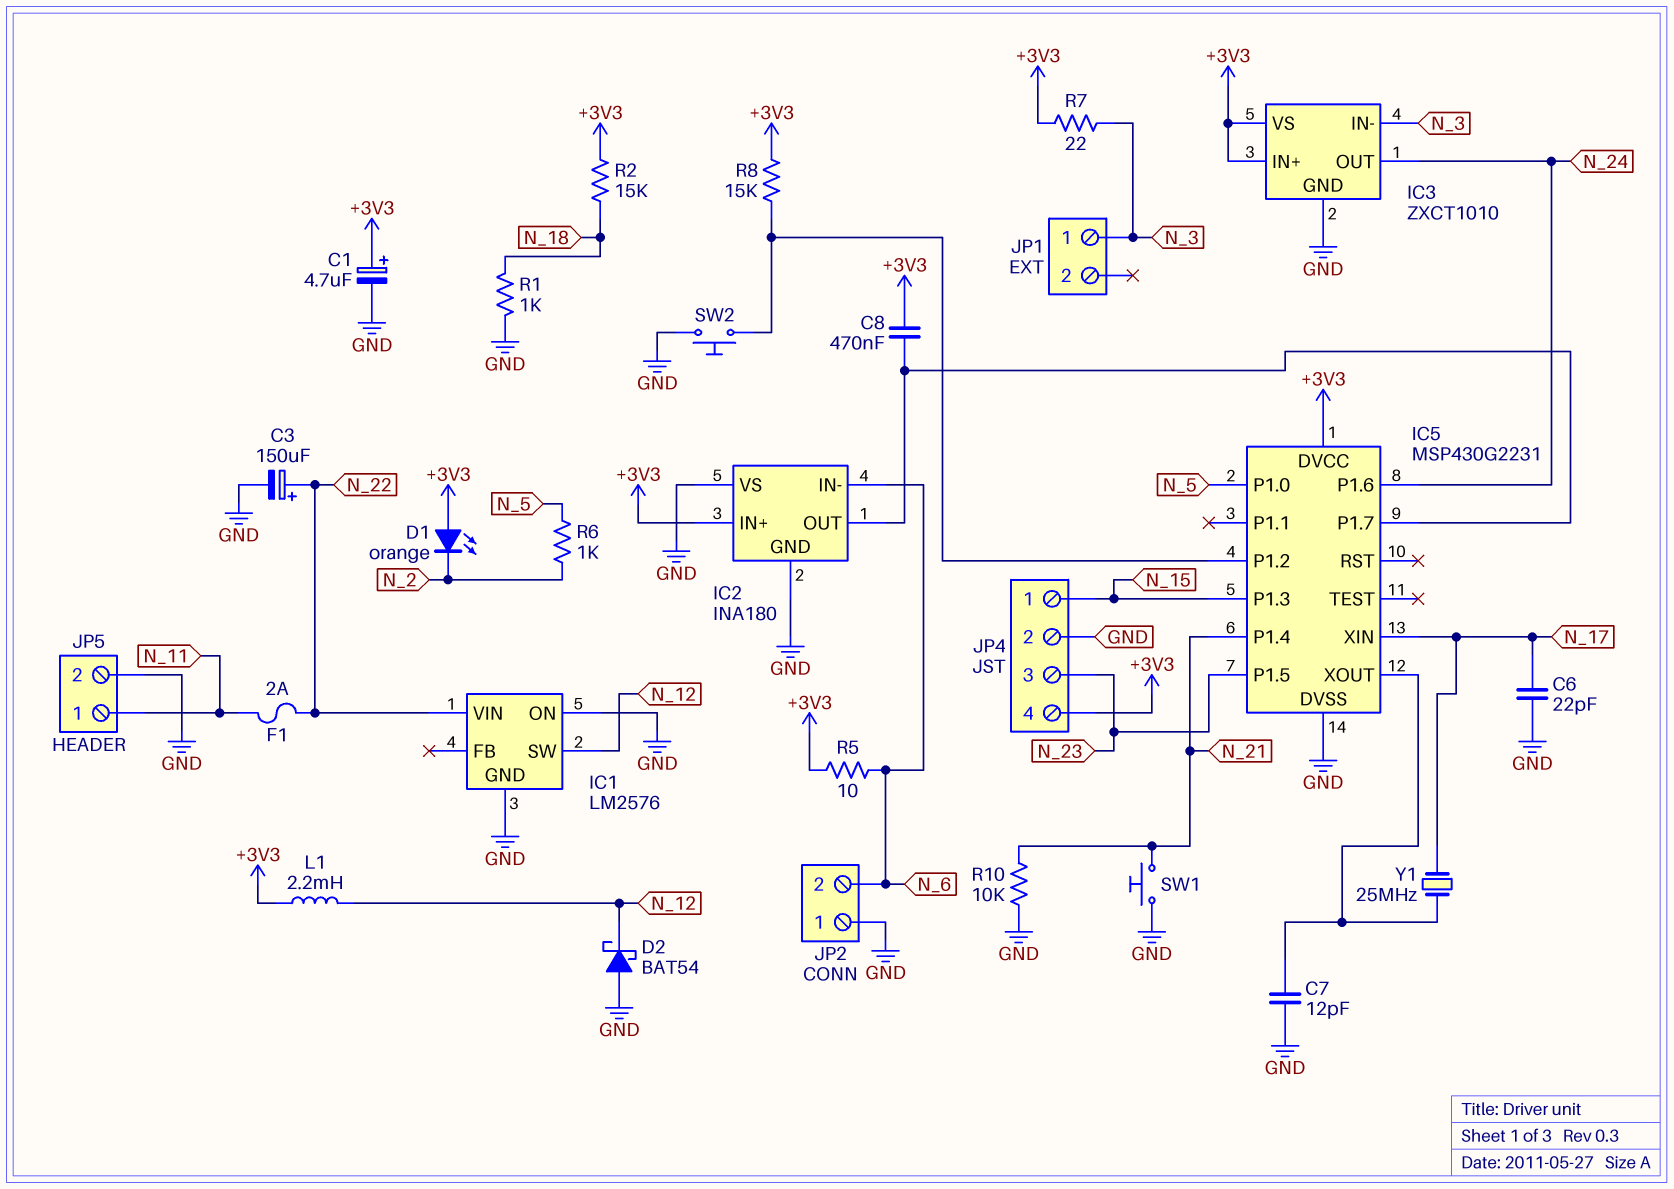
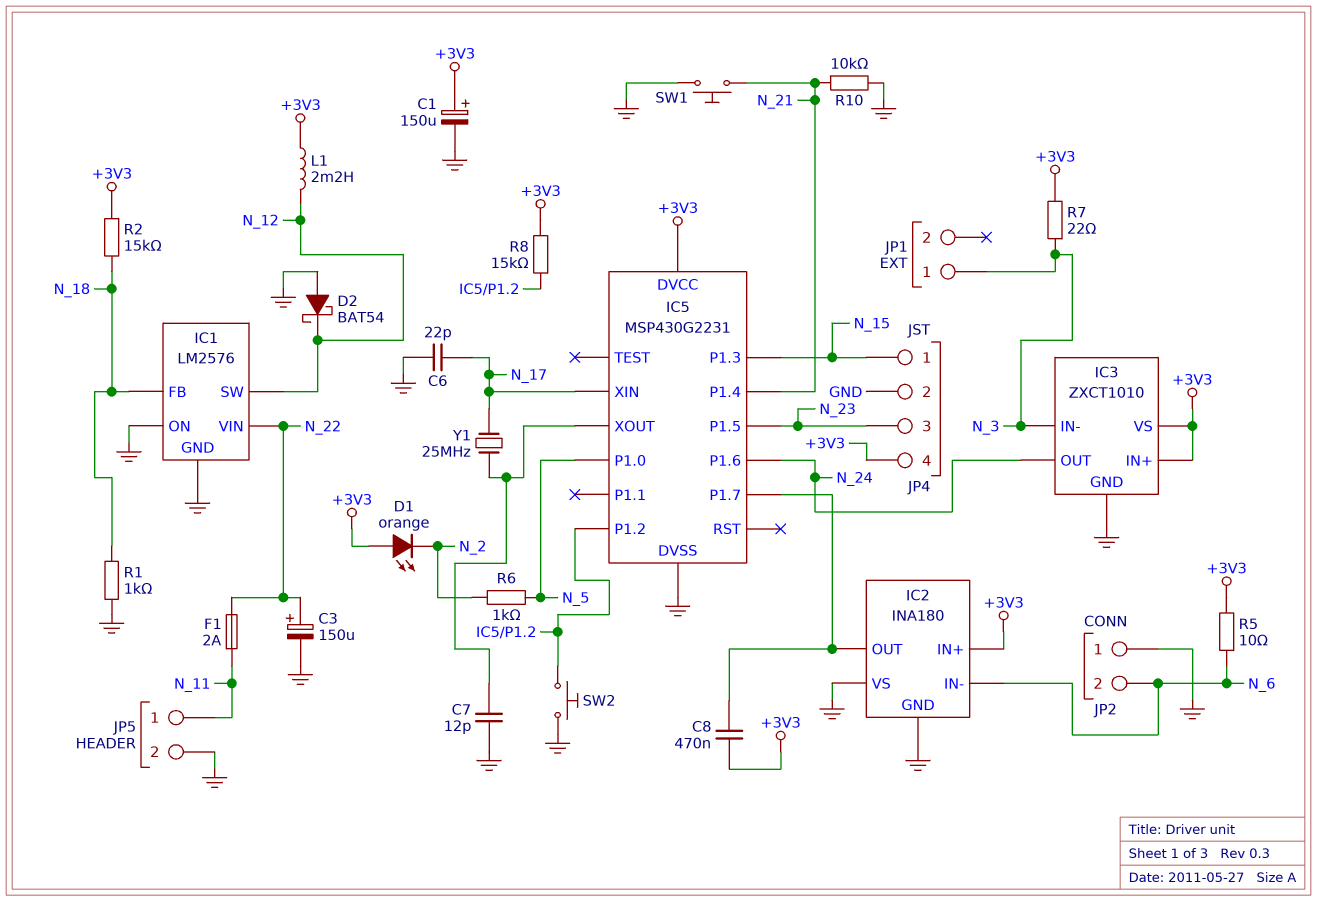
C1: 4.7uF (plus +3V3, minus GND) -> 150uF (plus +3V3, minus GND)
IC1 pin FB: none -> N_18

